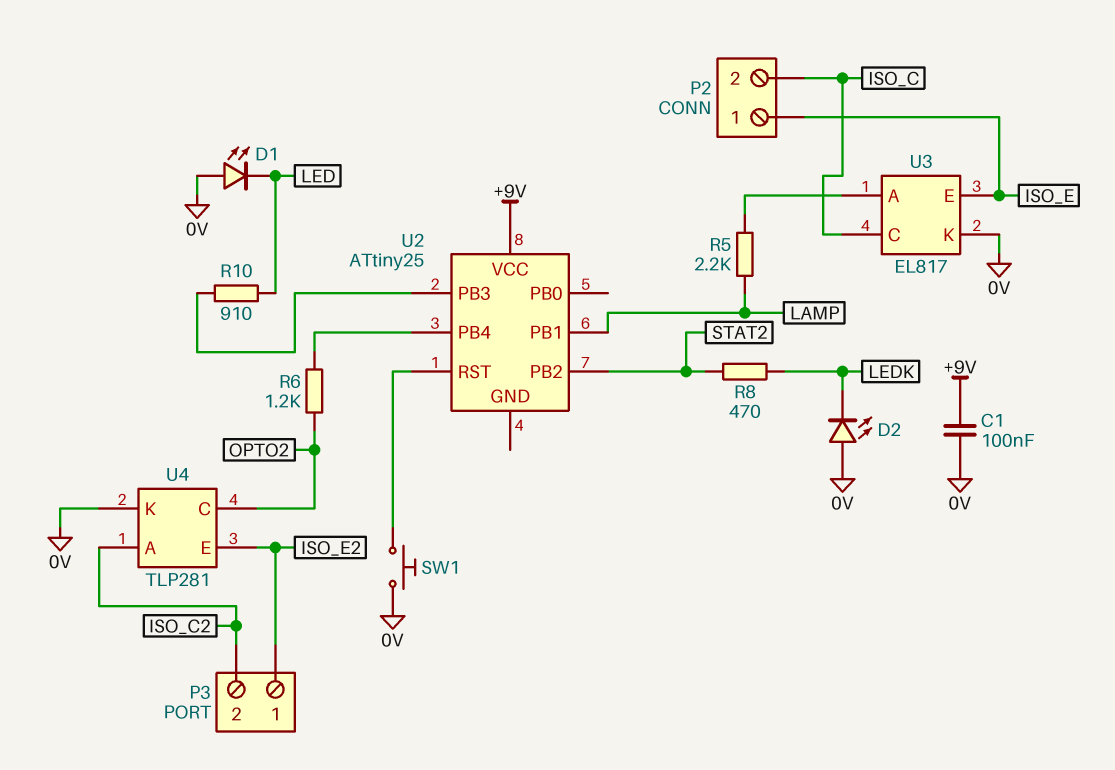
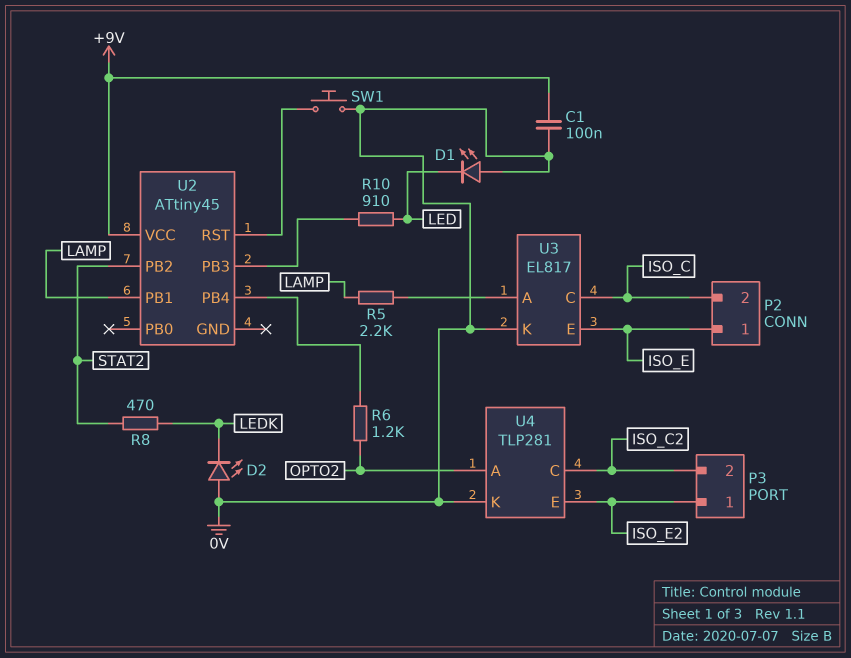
U2: ATtiny25 -> ATtiny45
U4 pin A: ISO_C2 -> OPTO2
U4 pin C: OPTO2 -> ISO_C2

